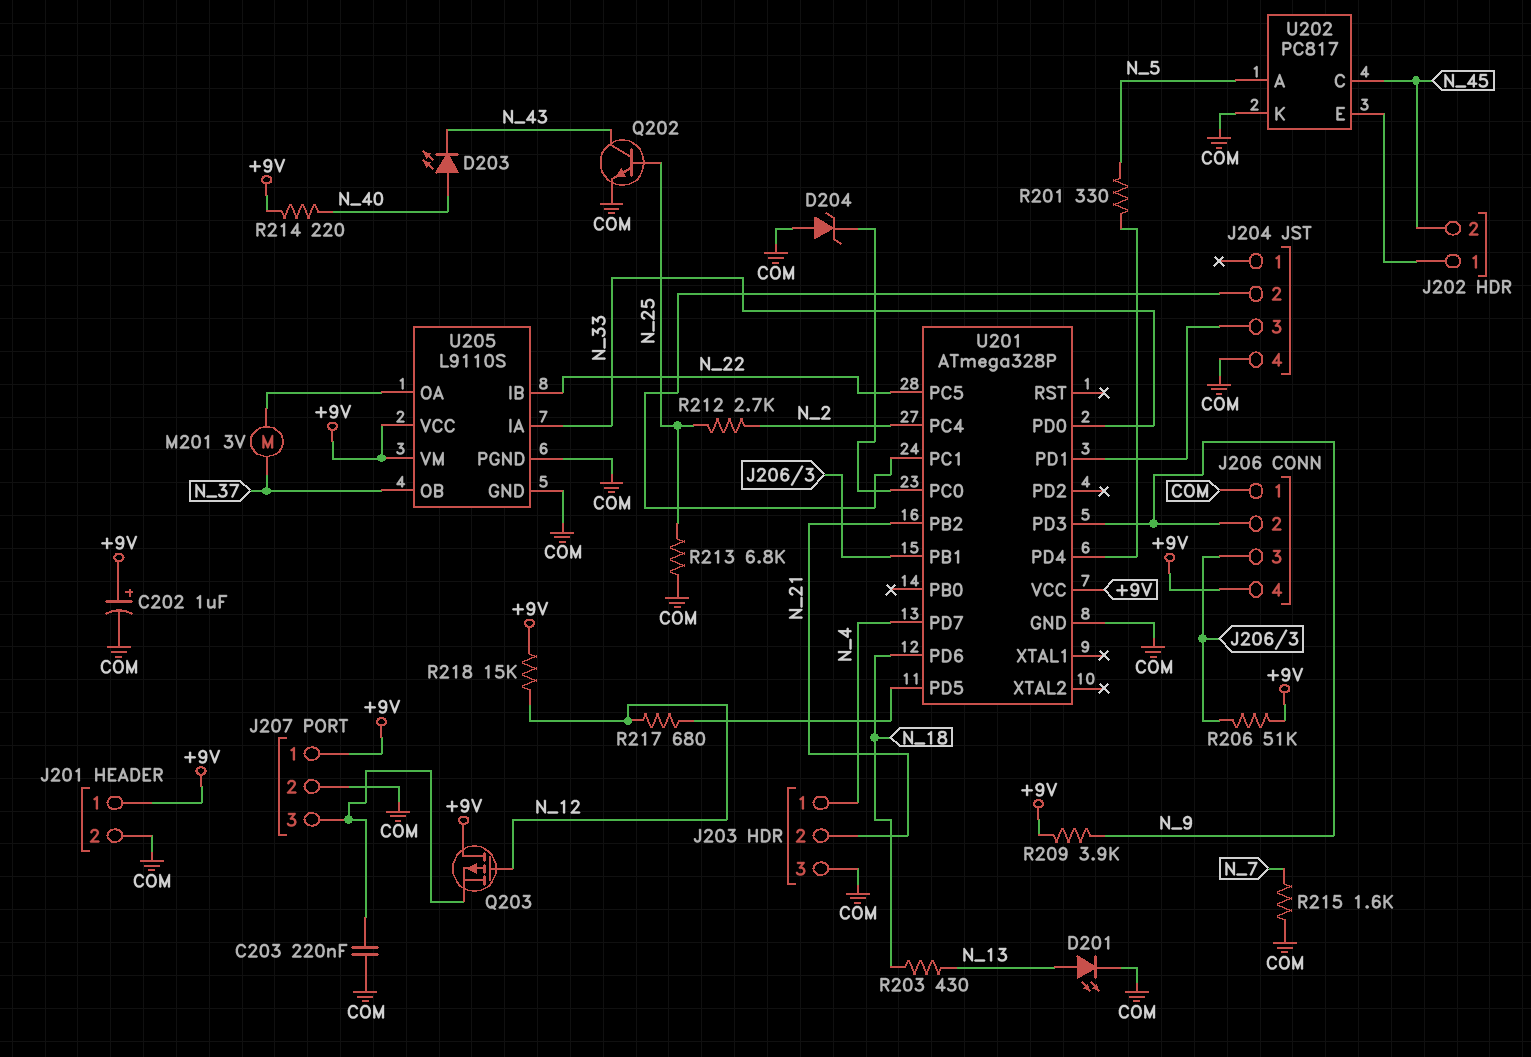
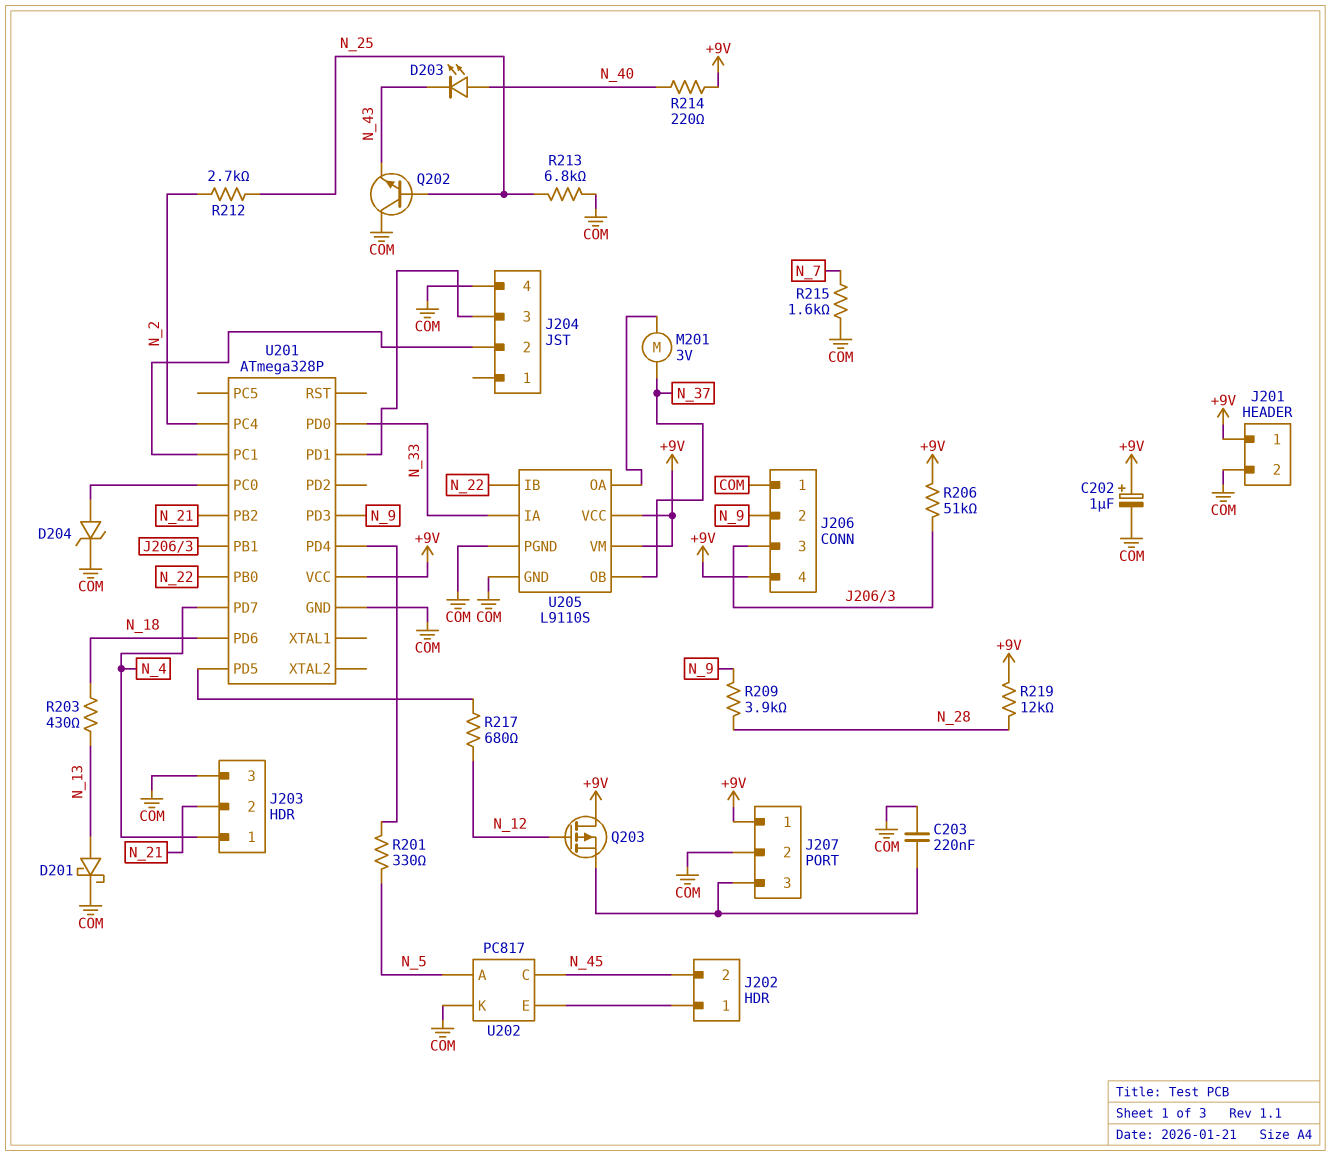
D201: LED (A N_13, K COM) -> schottky (A N_13, K COM)
D204: zener (A COM, K U201/PC0) -> zener (A U201/PC0, K COM)
Q202: NPN (B N_25, C N_43, E COM) -> NPN (B N_25, C COM, E N_43)
R209: 3.9k (+9V, N_9) -> 3.9k (N_9, N_28)
R218: 15k (+9V, N_12) -> none
R219: none -> 12k (+9V, N_28)
U201 pin PB0: none -> N_22
U201 pin PC5: N_22 -> none

